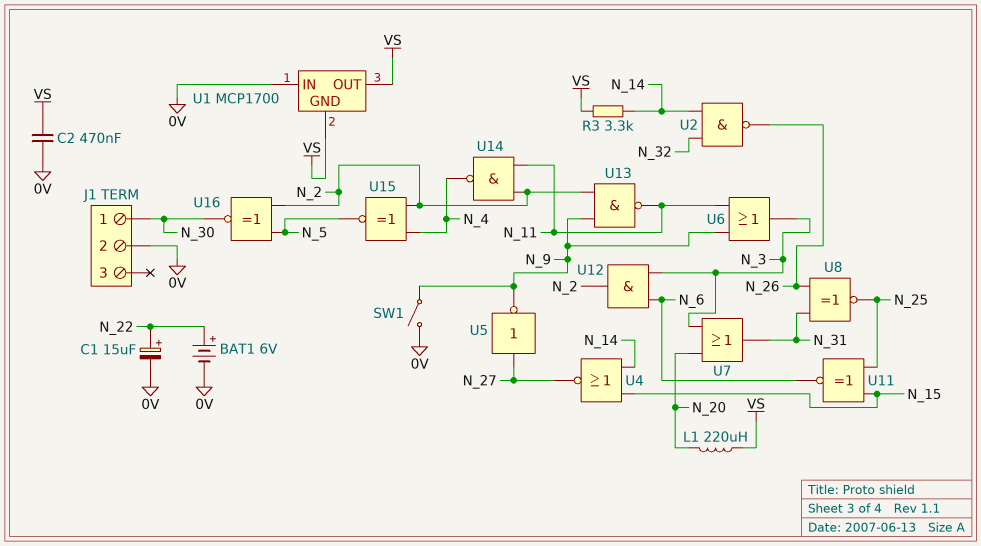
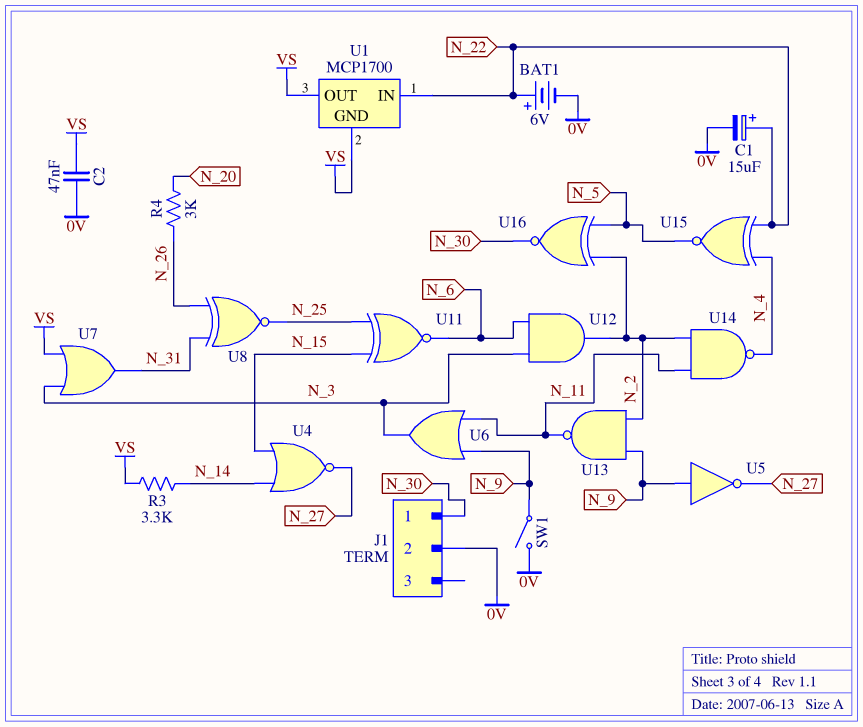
C2: 470nF (0V, VS) -> 47nF (0V, VS)
L1: 220uH (N_20, VS) -> none
R4: none -> 3k (N_20, N_26)
U1 pin IN: 0V -> N_22
U2: NAND (in N_14, in N_32, out N_26) -> none
U5: NOT (in N_27, out N_9) -> NOT (in N_9, out N_27)
U7: OR (in N_3, in N_20, out N_31) -> OR (in N_3, in VS, out N_31)
U15: XNOR (in N_2, in N_4, out N_5) -> XNOR (in N_4, in N_22, out N_5)

